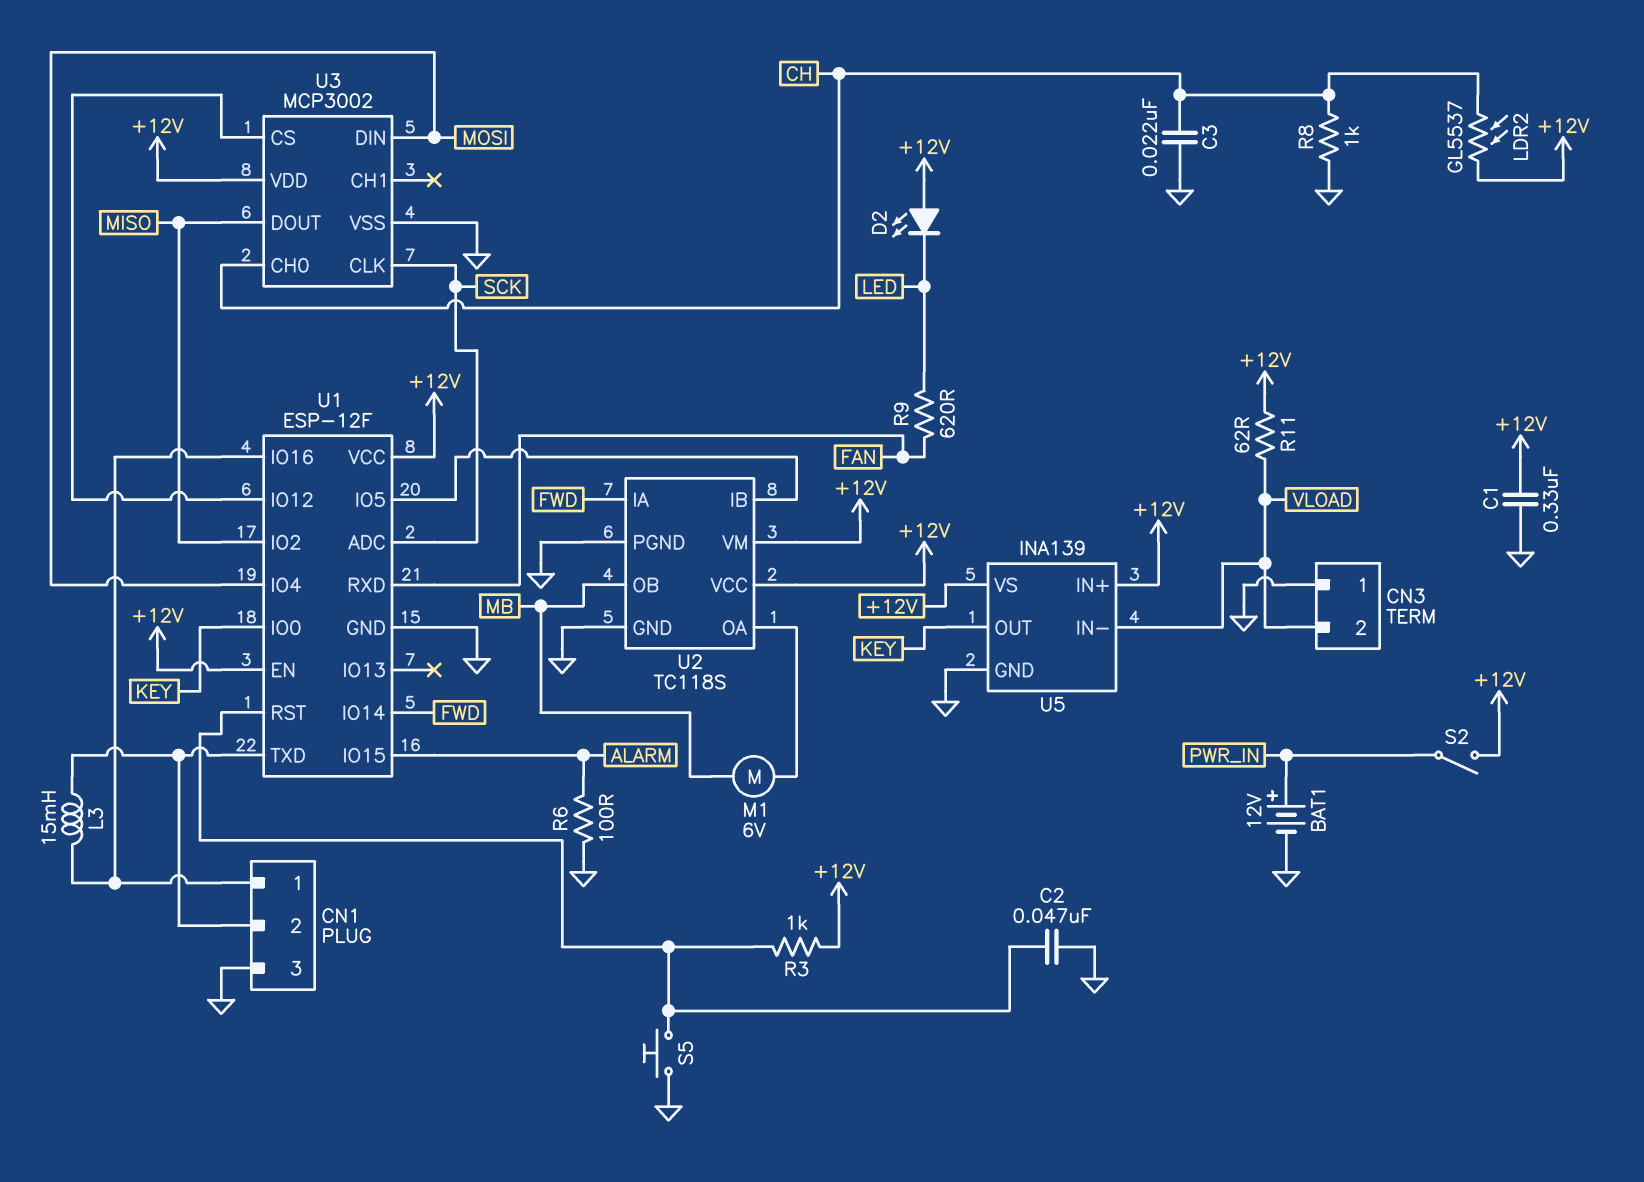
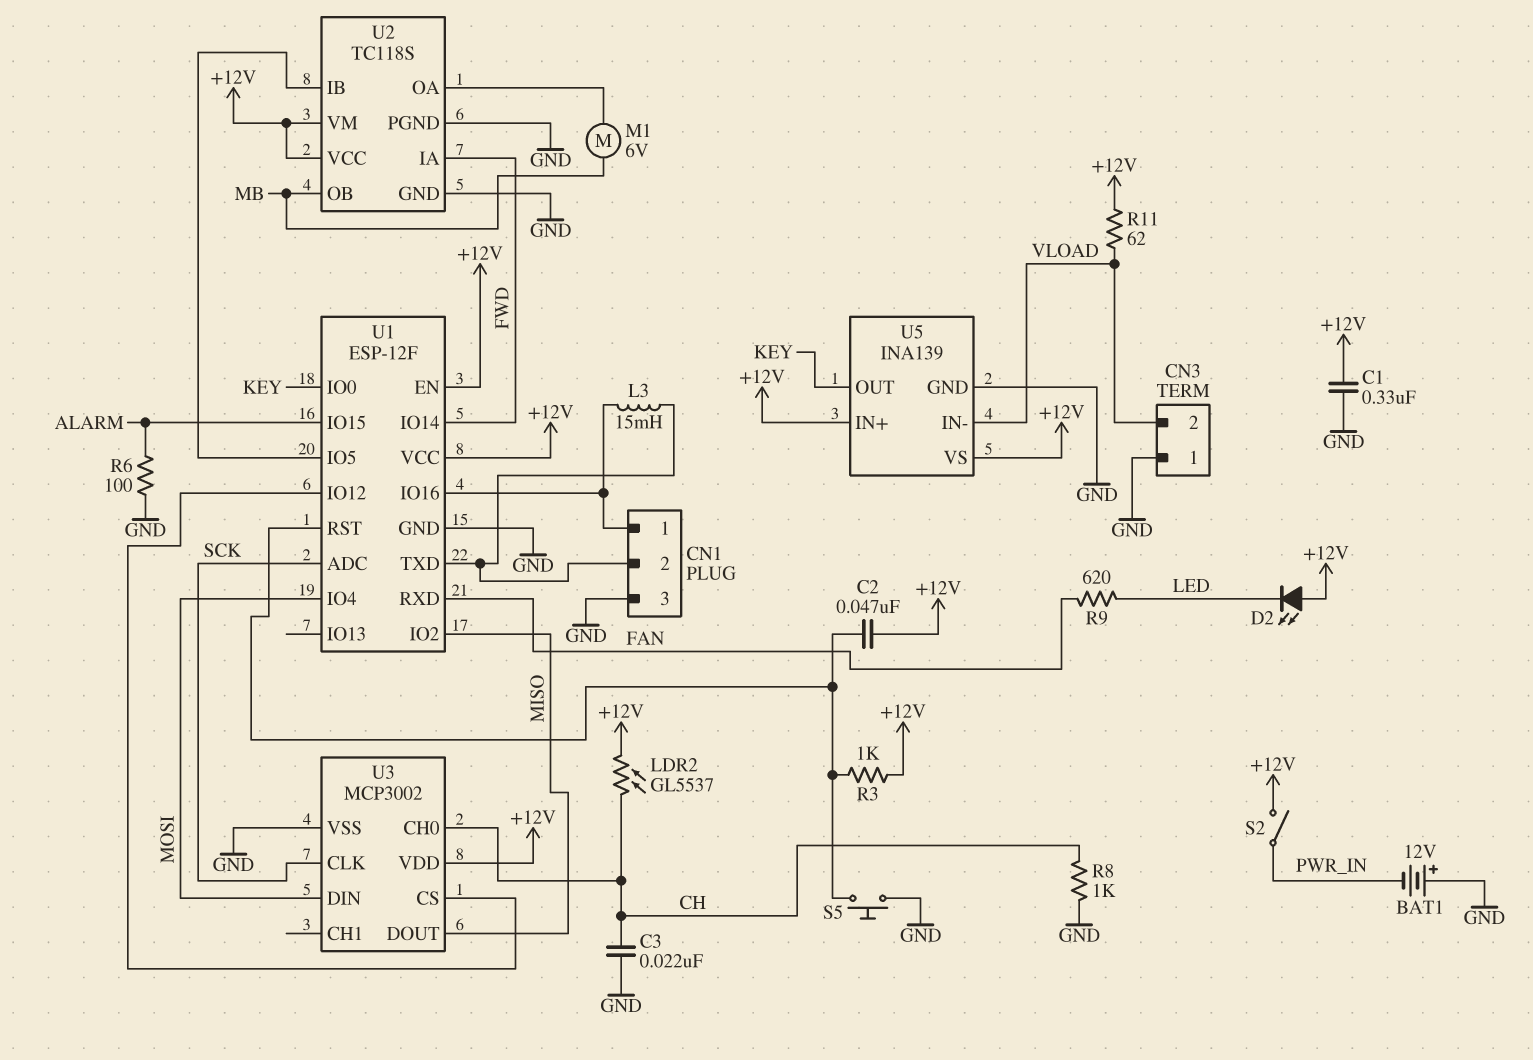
BAT1: 12V (plus PWR_IN, minus GND) -> 12V (plus GND, minus PWR_IN)
C2: 47nF (GND, U1/RST) -> 47nF (+12V, U1/RST)

